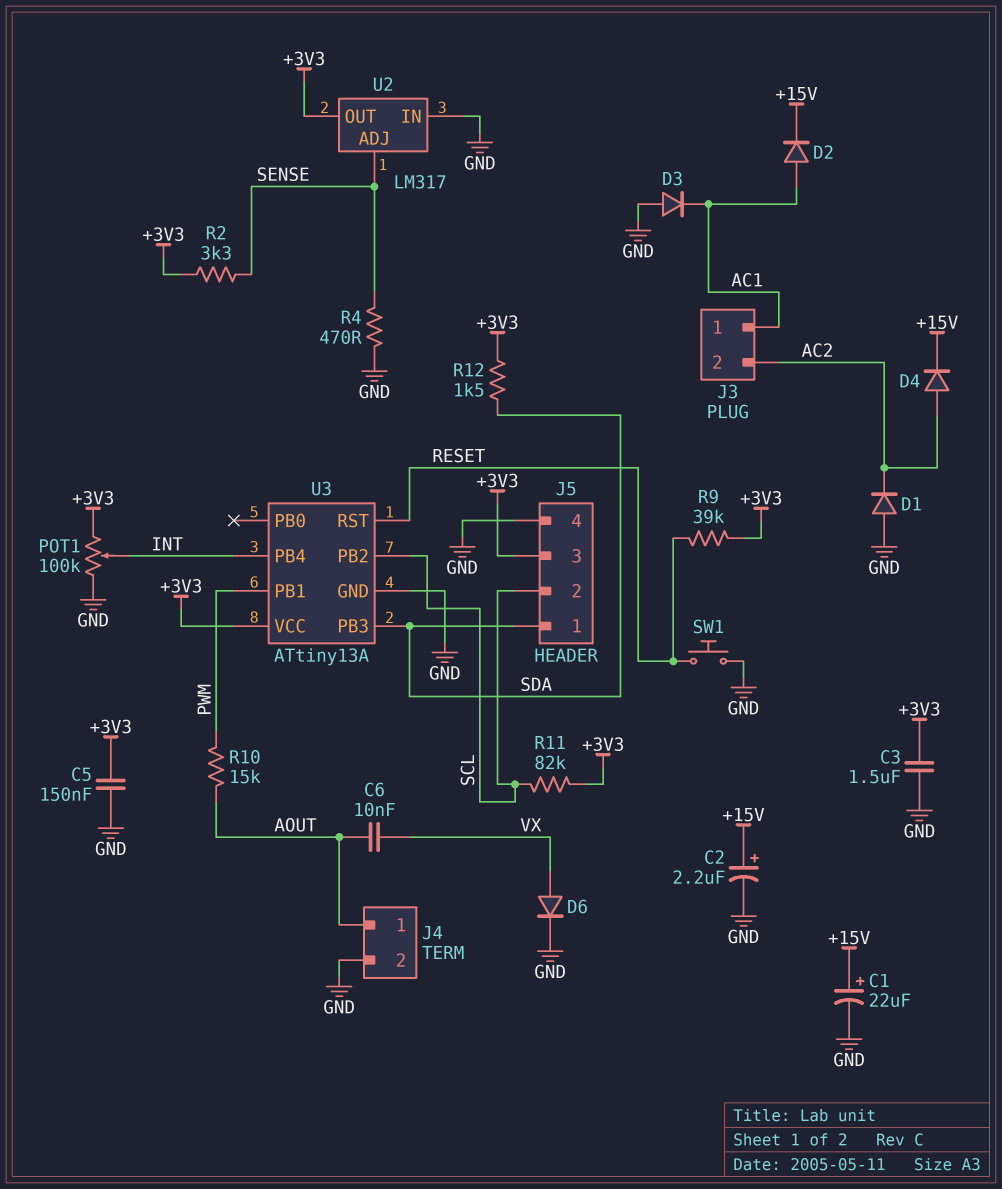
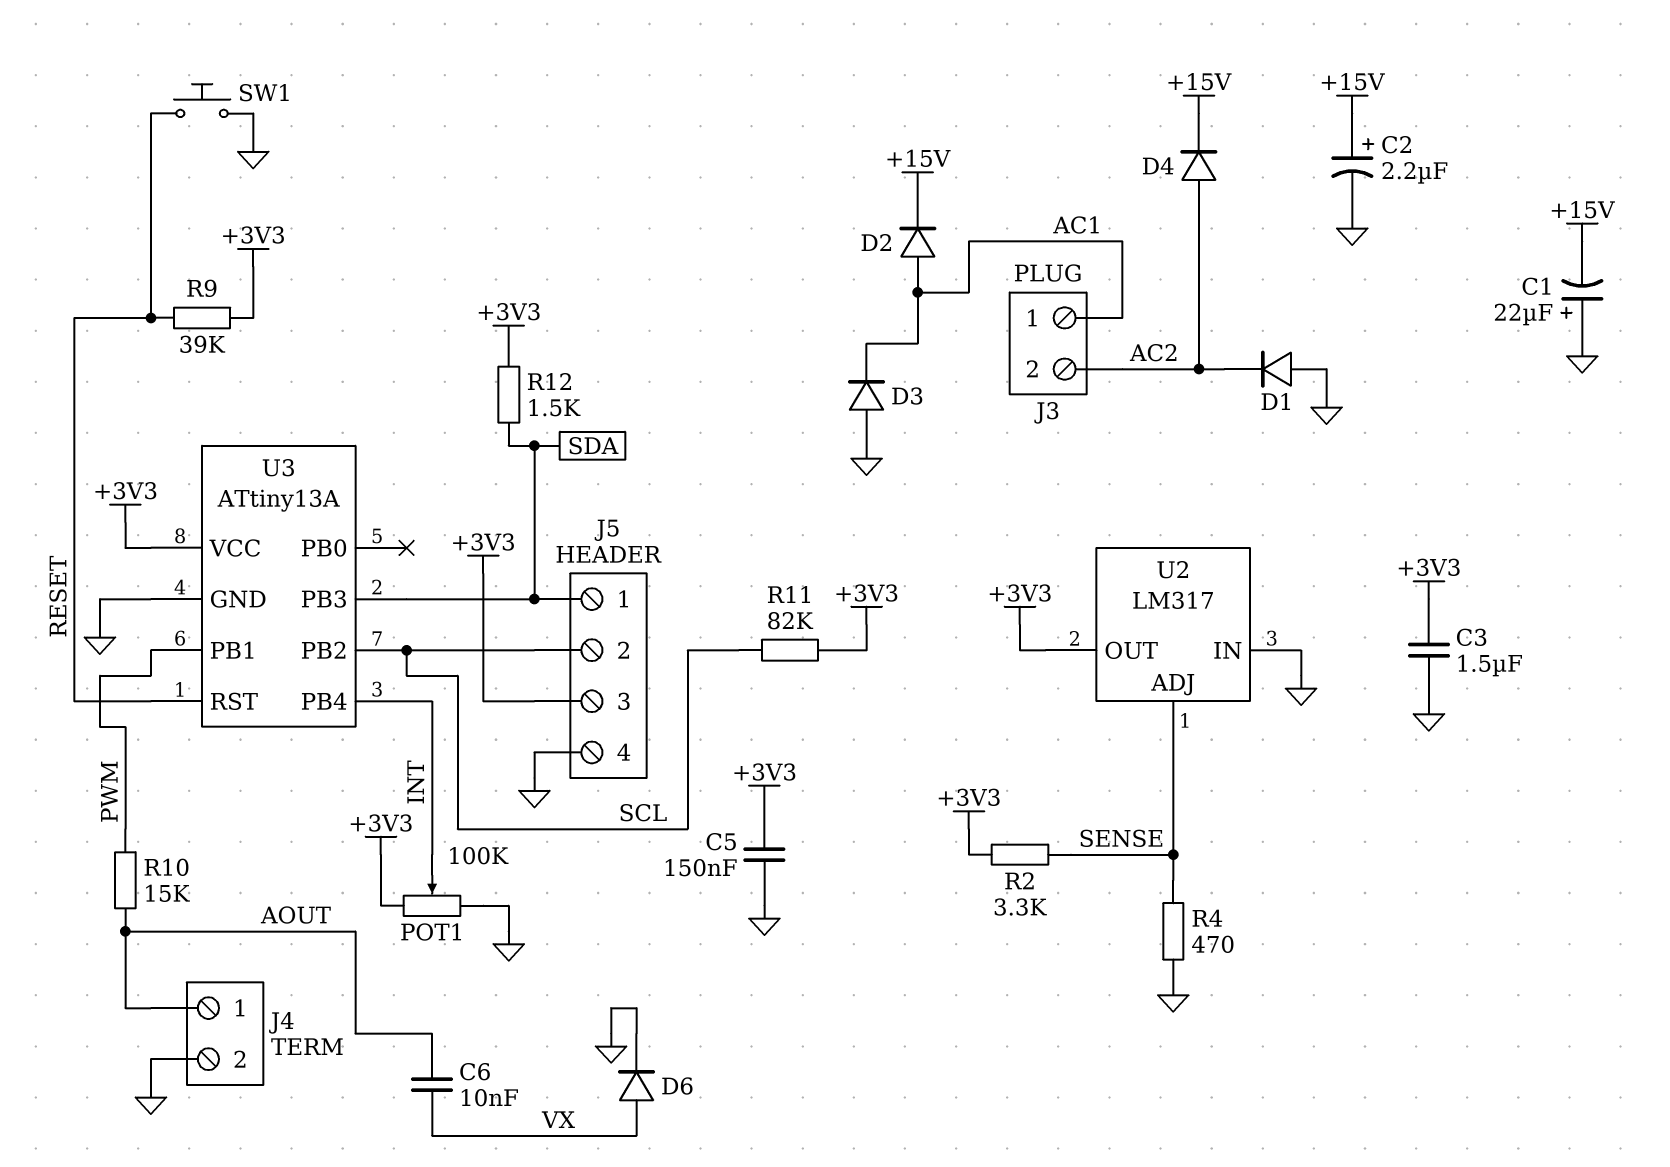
C1: 22uF (plus +15V, minus GND) -> 22uF (plus GND, minus +15V)

